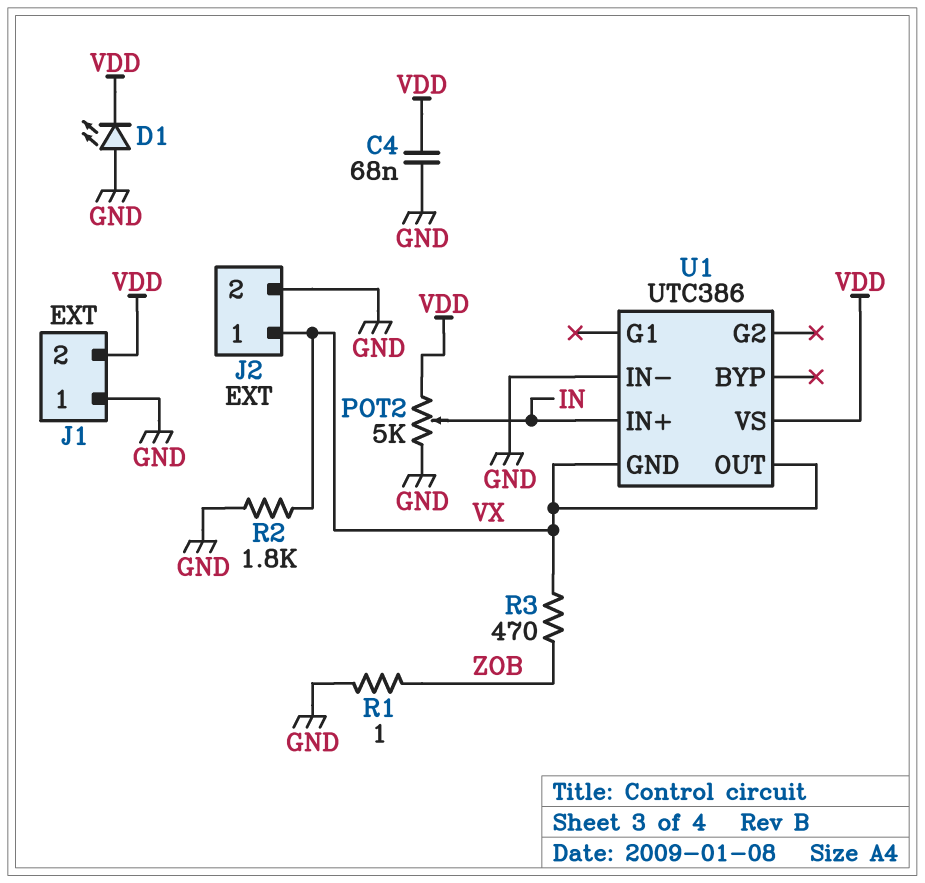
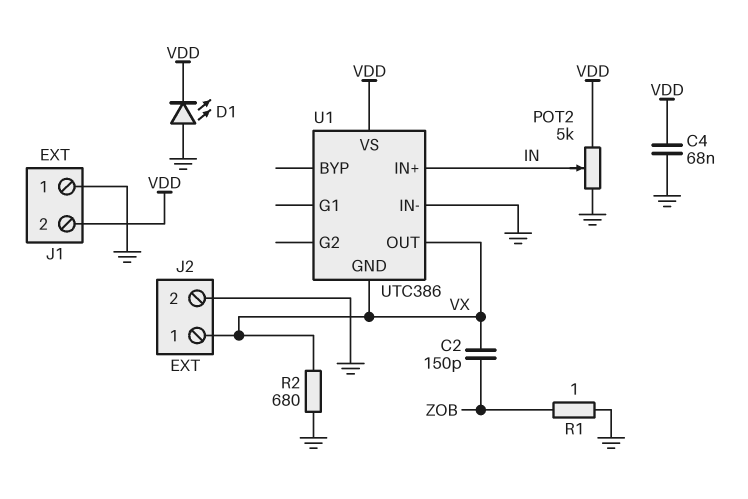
C2: none -> 150pF (VX, ZOB)
R2: 1.8k (GND, VX) -> 680 (GND, VX)
R3: 470 (VX, ZOB) -> none

